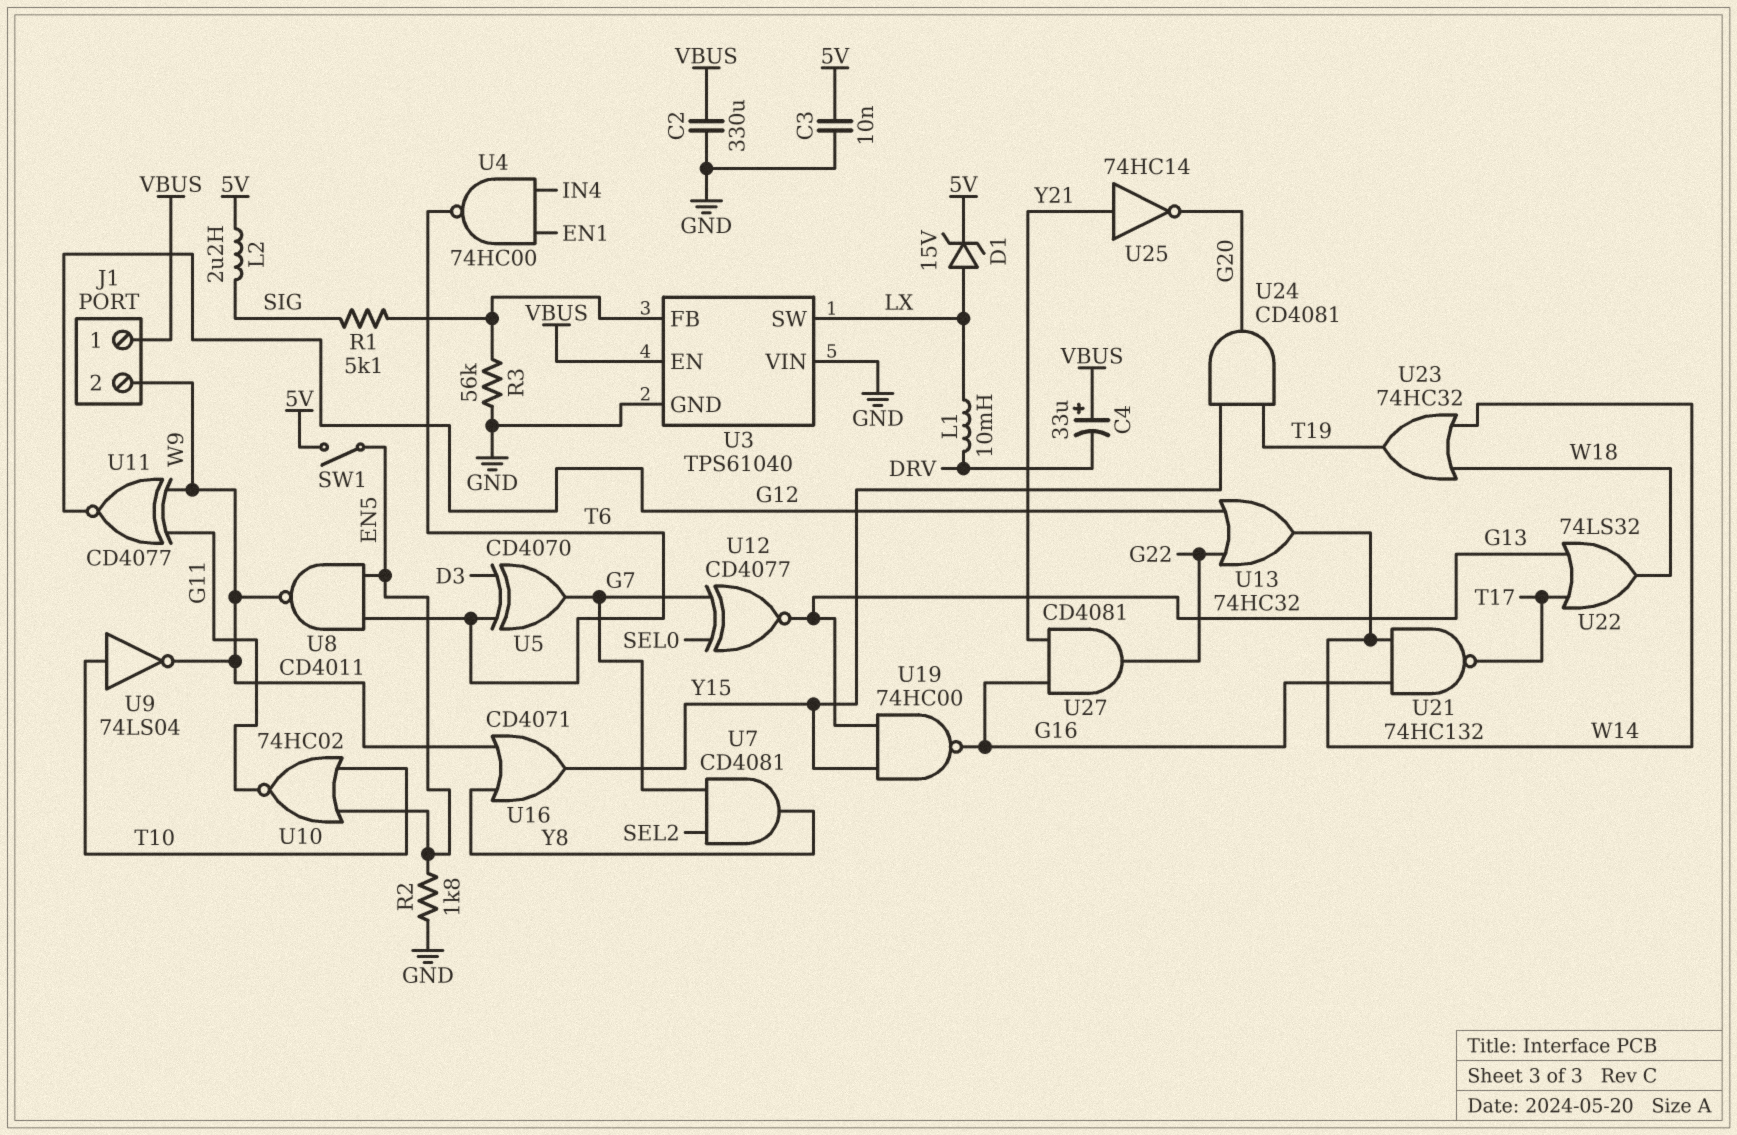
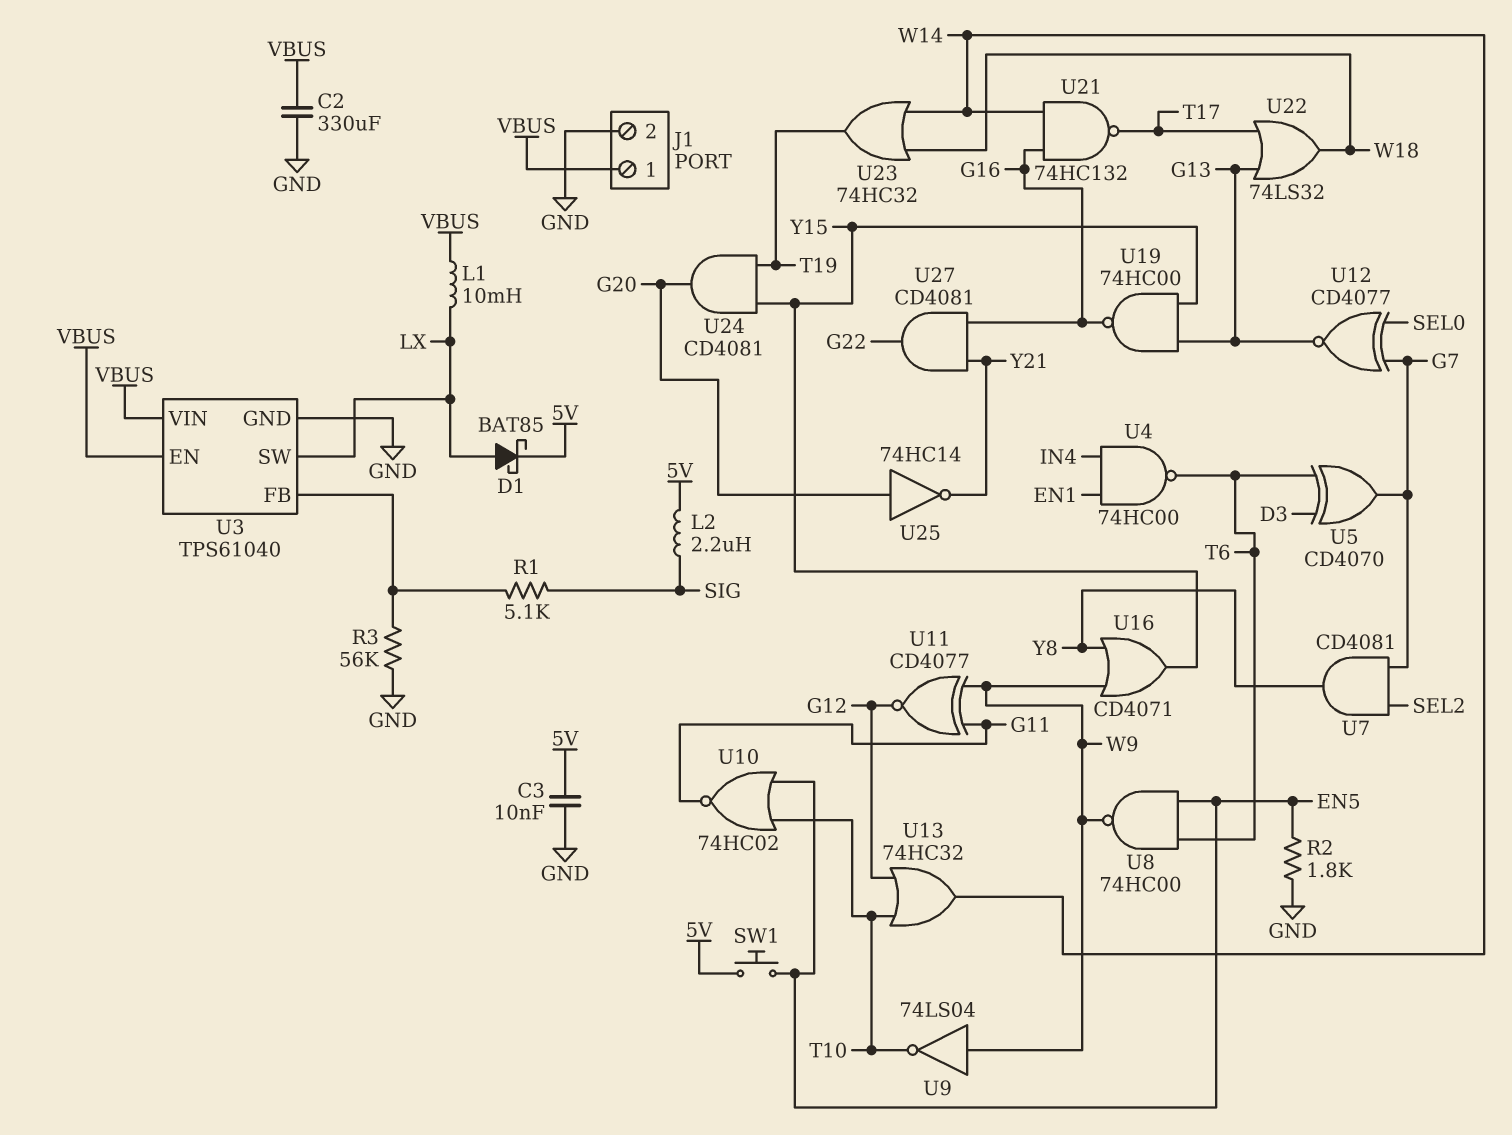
C4: 33uF (plus VBUS, minus DRV) -> none
D1: zener 15V (A LX, K 5V) -> schottky BAT85 (A LX, K 5V)
J1 pin 2: W9 -> GND
L1: 10mH (DRV, LX) -> 10mH (LX, VBUS)
SW1: switch (5V, EN5) -> button (5V, EN5)
U3 pin VIN: GND -> VBUS
U8: NAND CD4011 (in EN5, in T6, out W9) -> NAND 74HC00 (in EN5, in T6, out W9)
U9: NOT 74LS04 (in T10, out W9) -> NOT 74LS04 (in W9, out T10)
U13: OR 74HC32 (in G12, in G22, out W14) -> OR 74HC32 (in G12, in T10, out W14)
U25: NOT 74HC14 (in Y21, out G20) -> NOT 74HC14 (in G20, out Y21)

